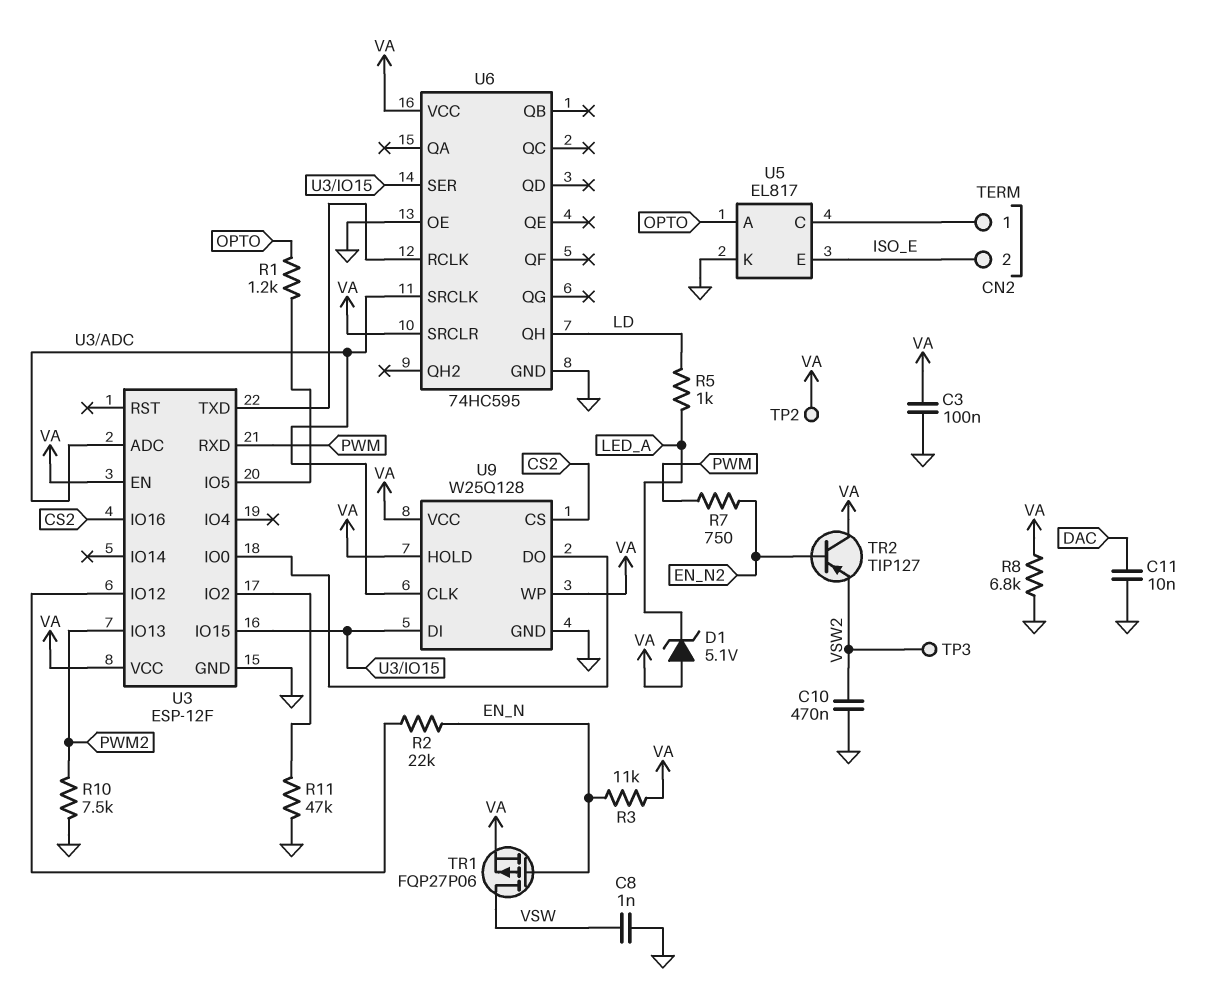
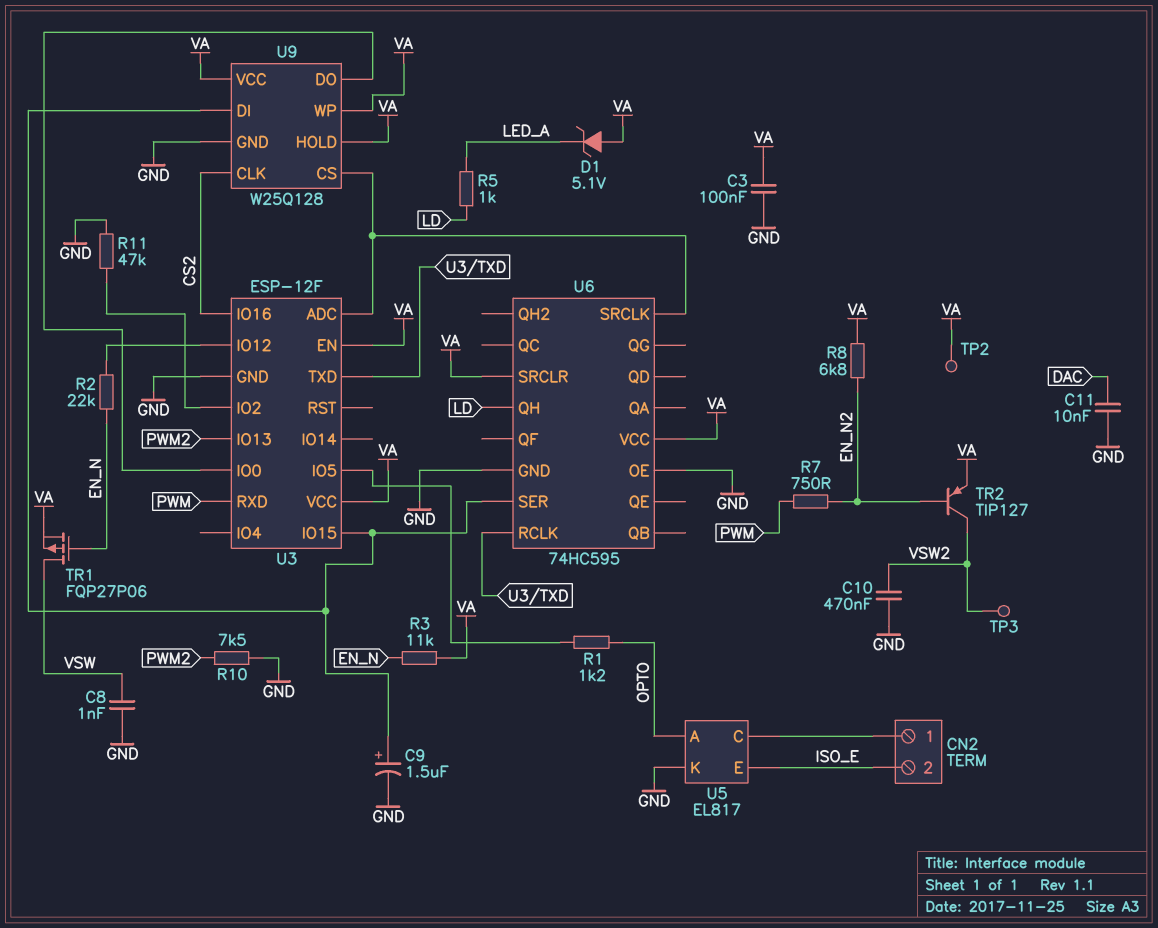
C9: none -> 1.5uF (plus U3/IO15, minus GND)
R8: 6.8k (GND, VA) -> 6.8k (EN_N2, VA)
TR2: PNP TIP127 (B EN_N2, C VA, E VSW2) -> PNP TIP127 (B EN_N2, C VSW2, E VA)
U9 pin CLK: U3/ADC -> CS2
U9 pin CS: CS2 -> U3/ADC

